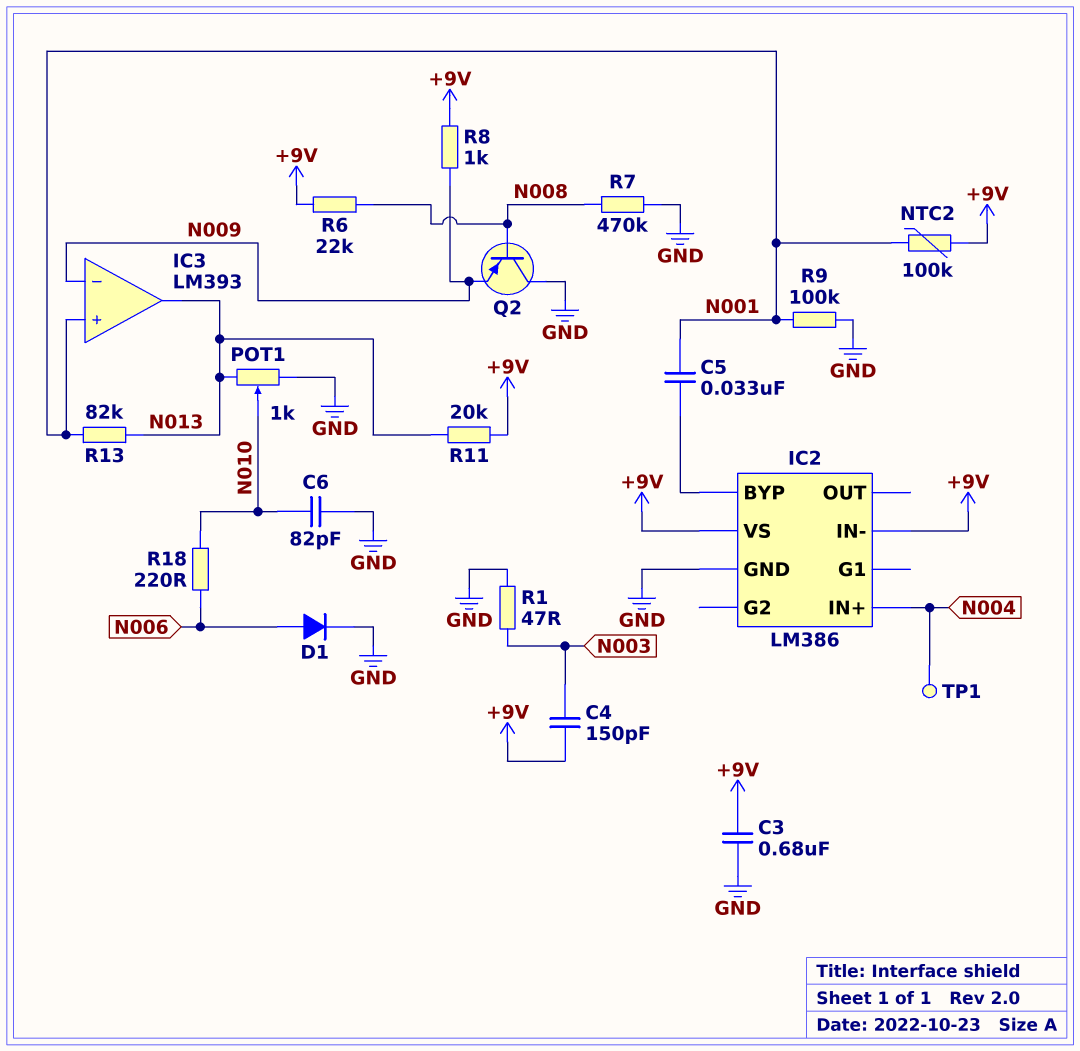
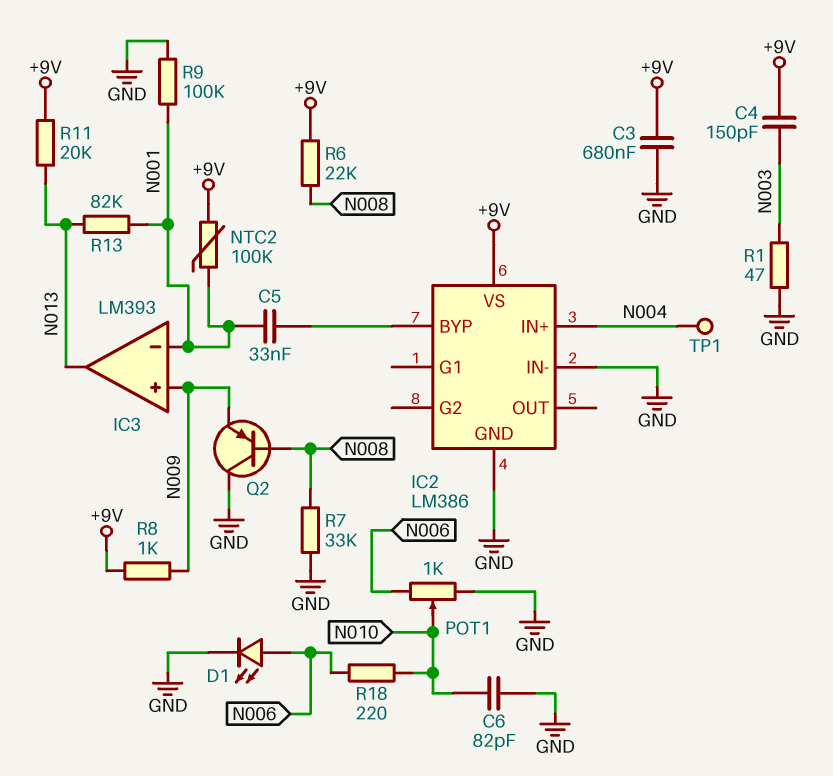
D1: diode (A N006, K GND) -> LED (A N006, K GND)
IC2 pin IN-: +9V -> GND
IC3 pin in+: N001 -> N009
IC3 pin in-: N009 -> N001
POT1: 1k (GND, N013, wiper N010) -> 1k (GND, N006, wiper N010)
R7: 470k (GND, N008) -> 33k (GND, N008)

